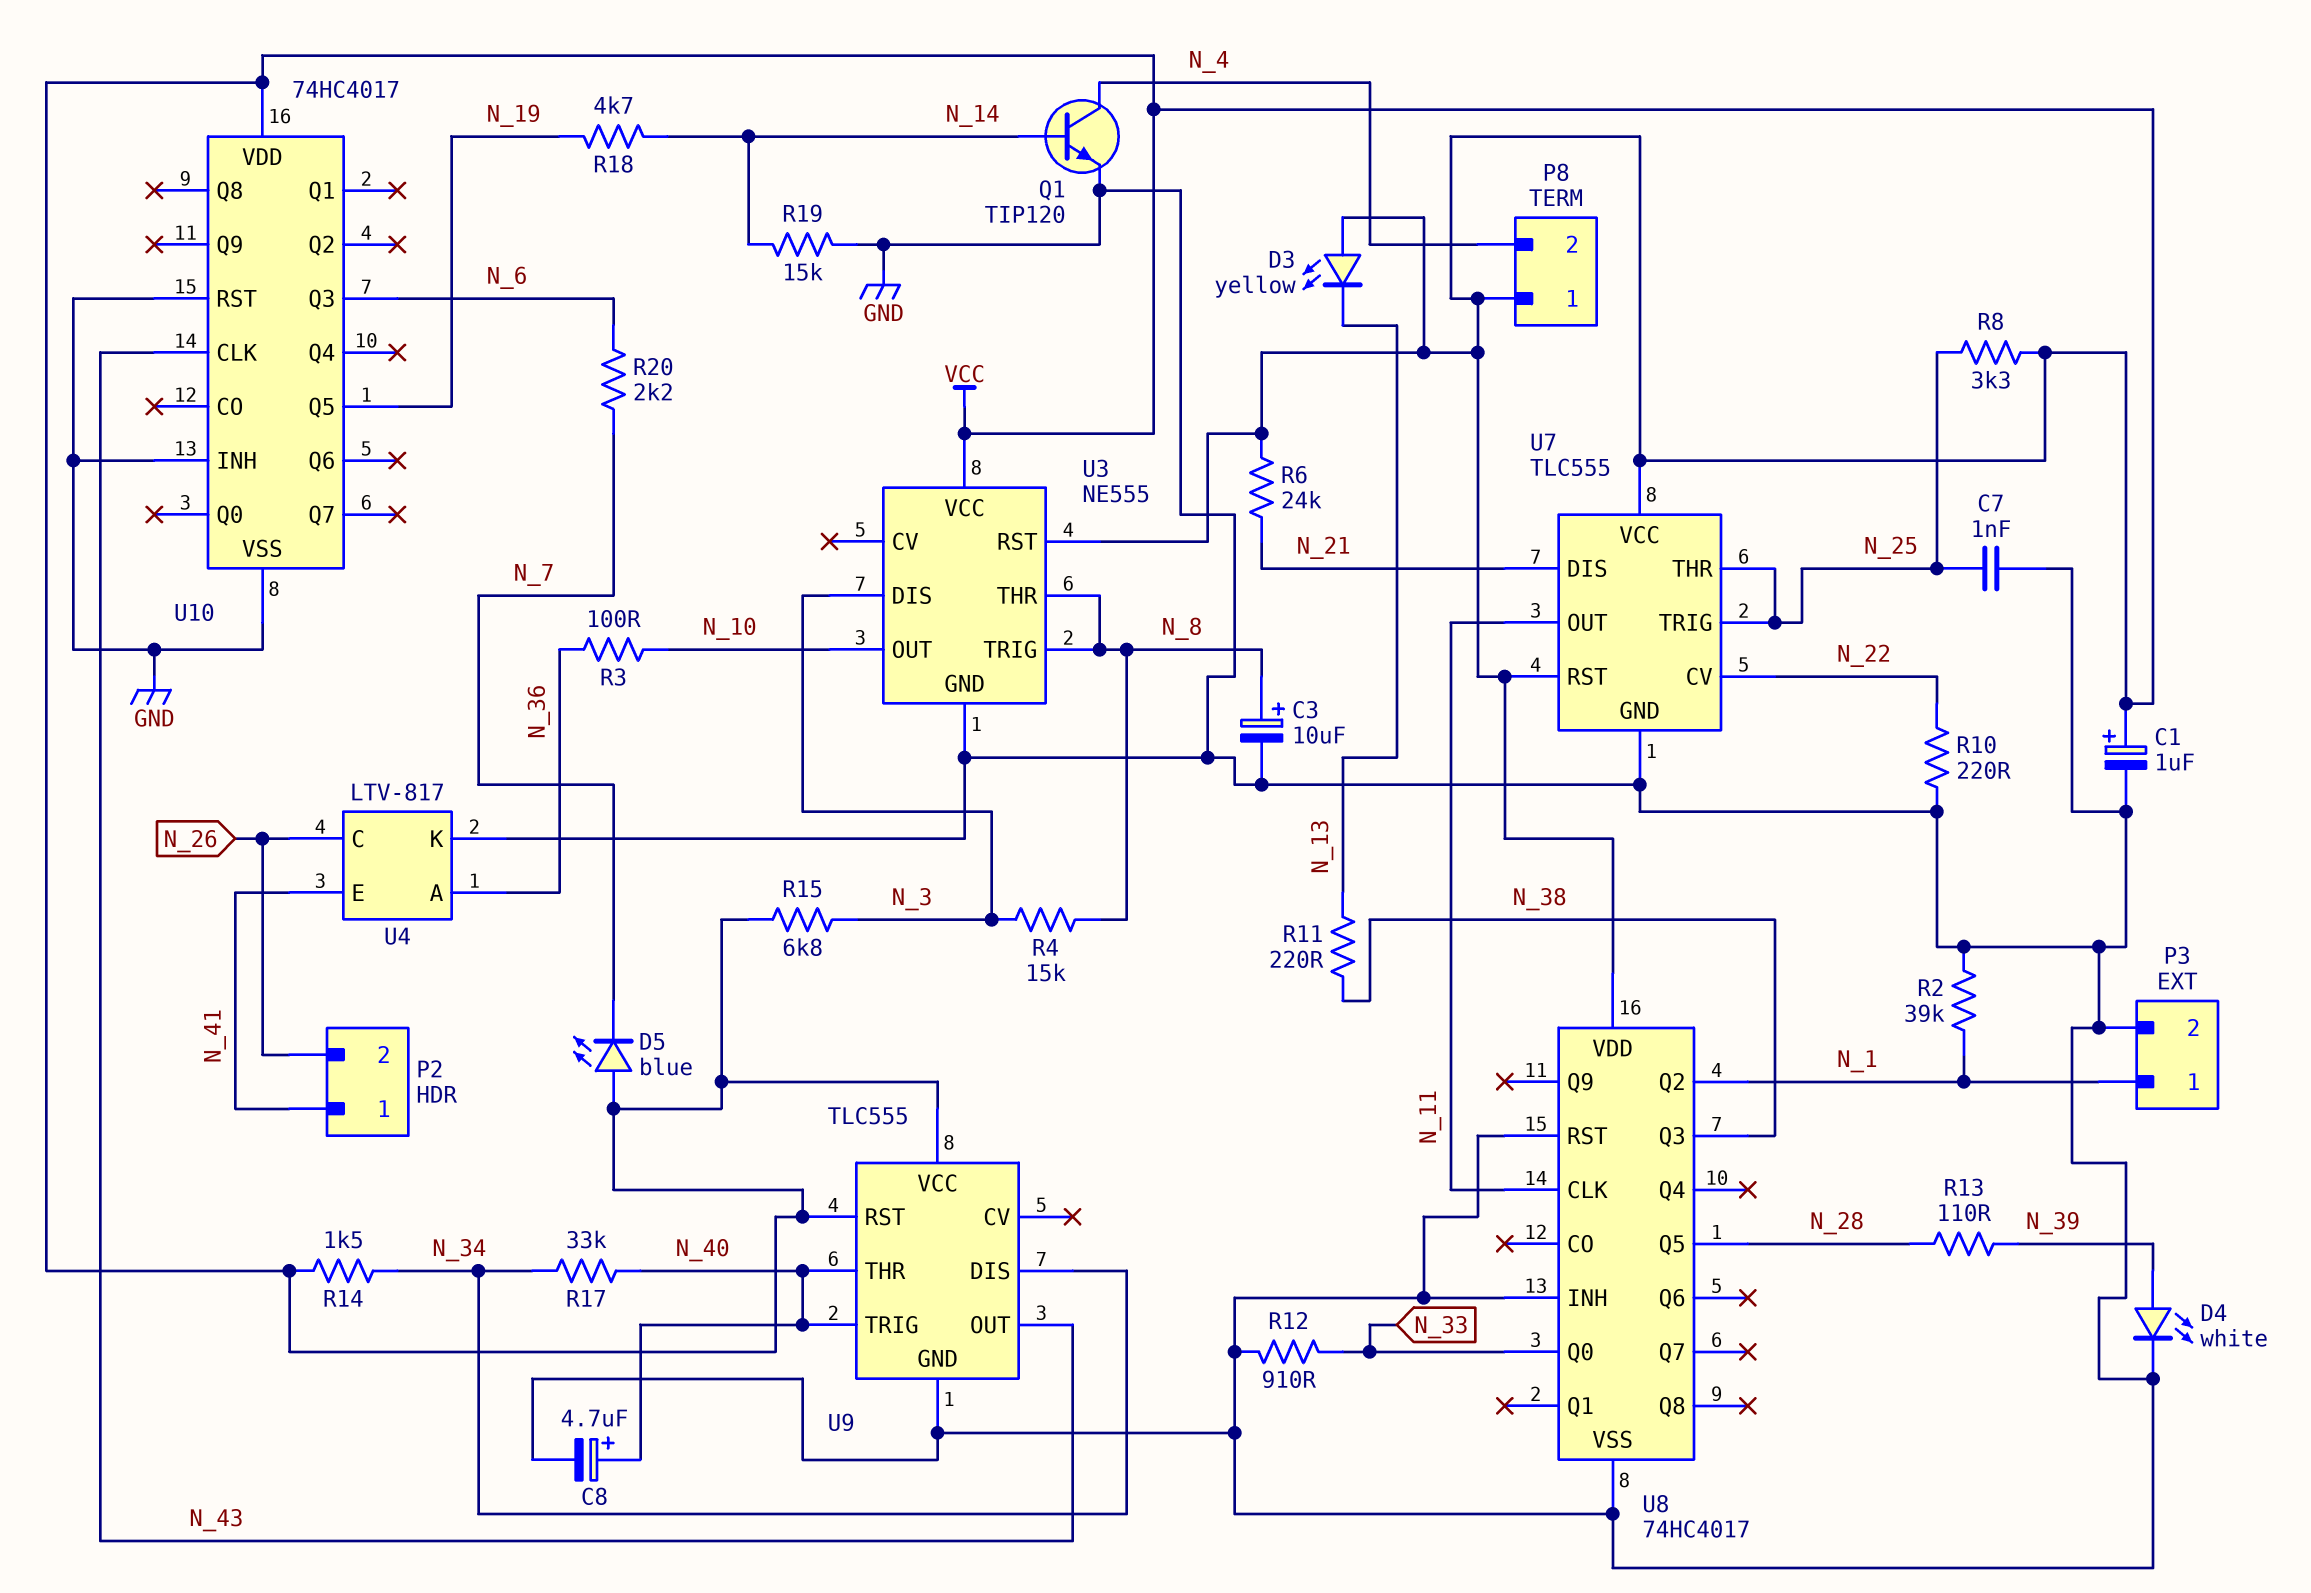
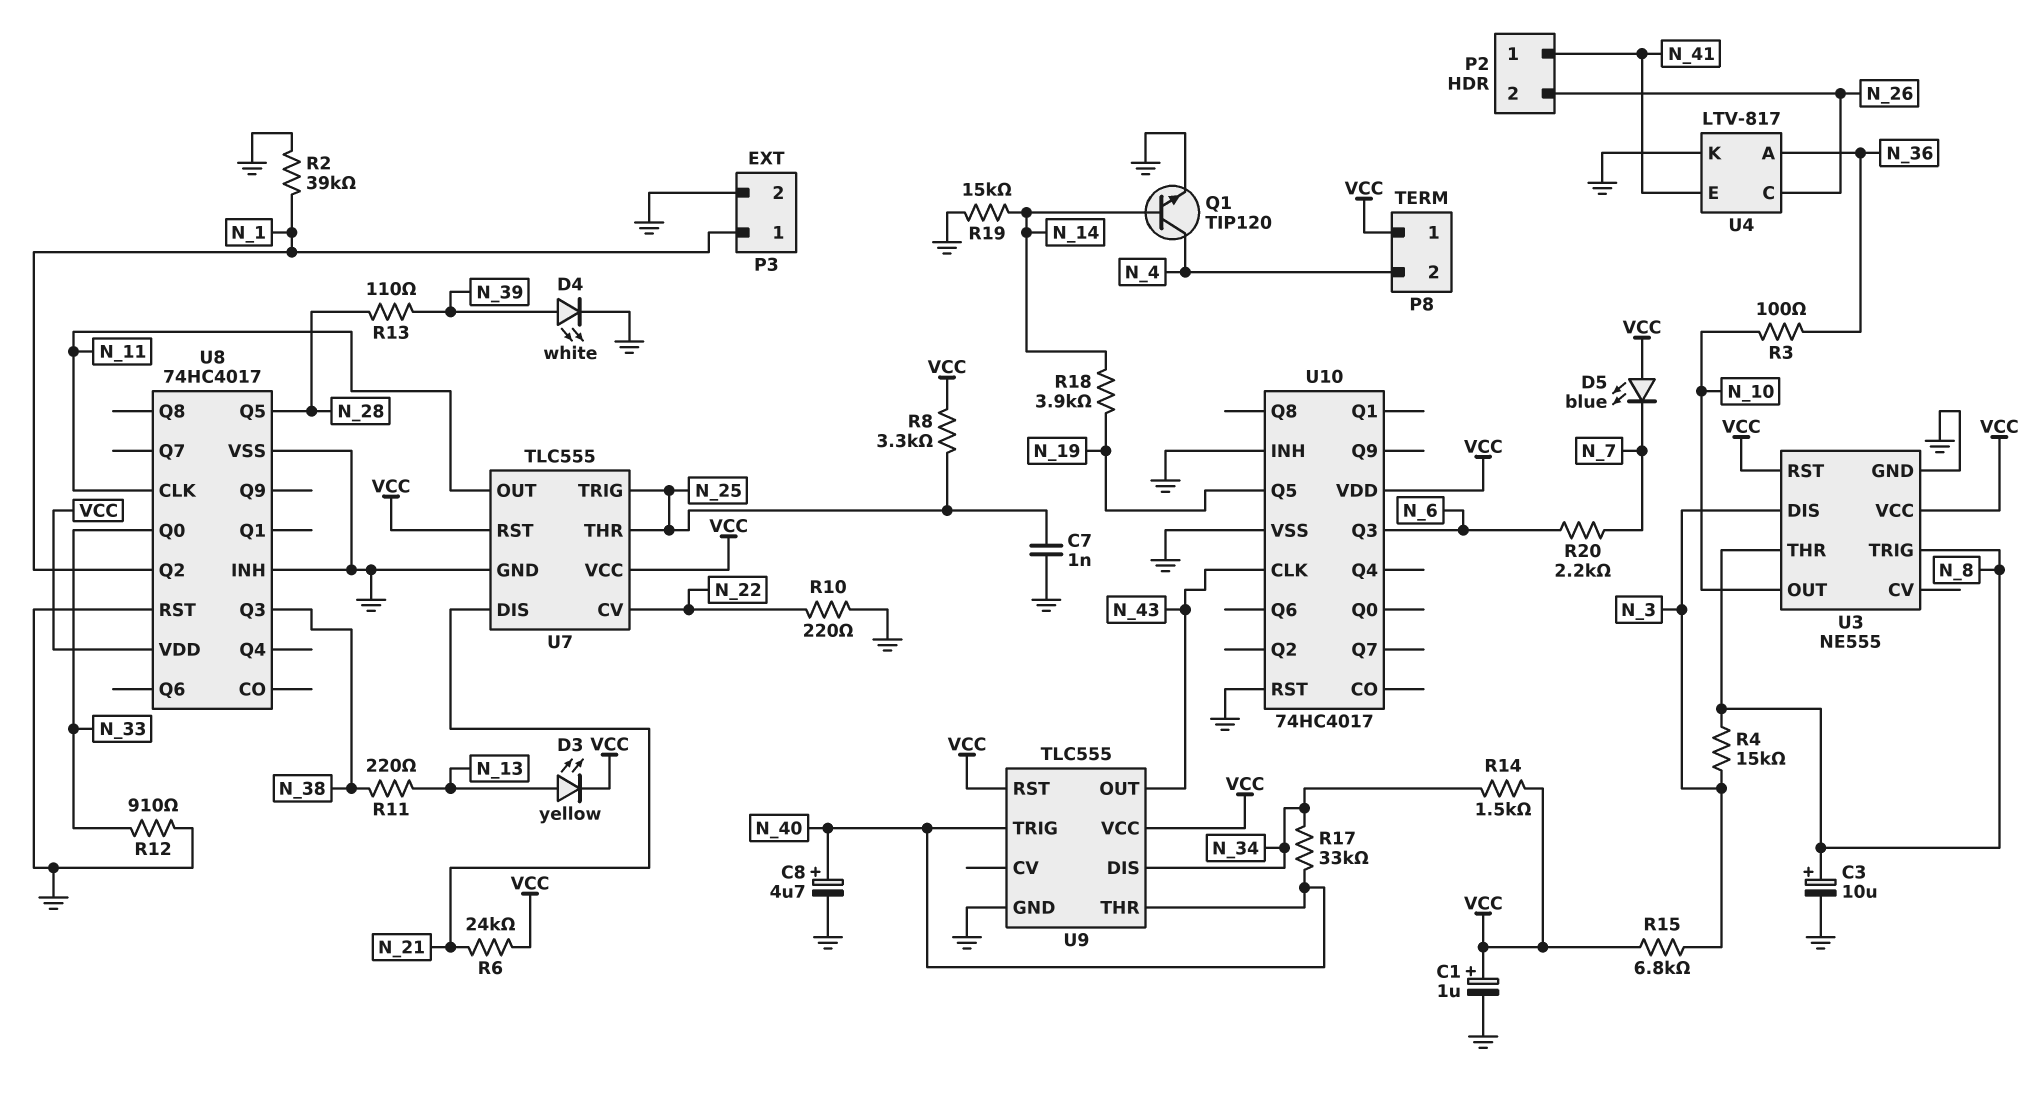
D3: LED yellow (A VCC, K N_13) -> LED yellow (A N_13, K VCC)
R18: 4.7k (N_14, N_19) -> 3.9k (N_14, N_19)

